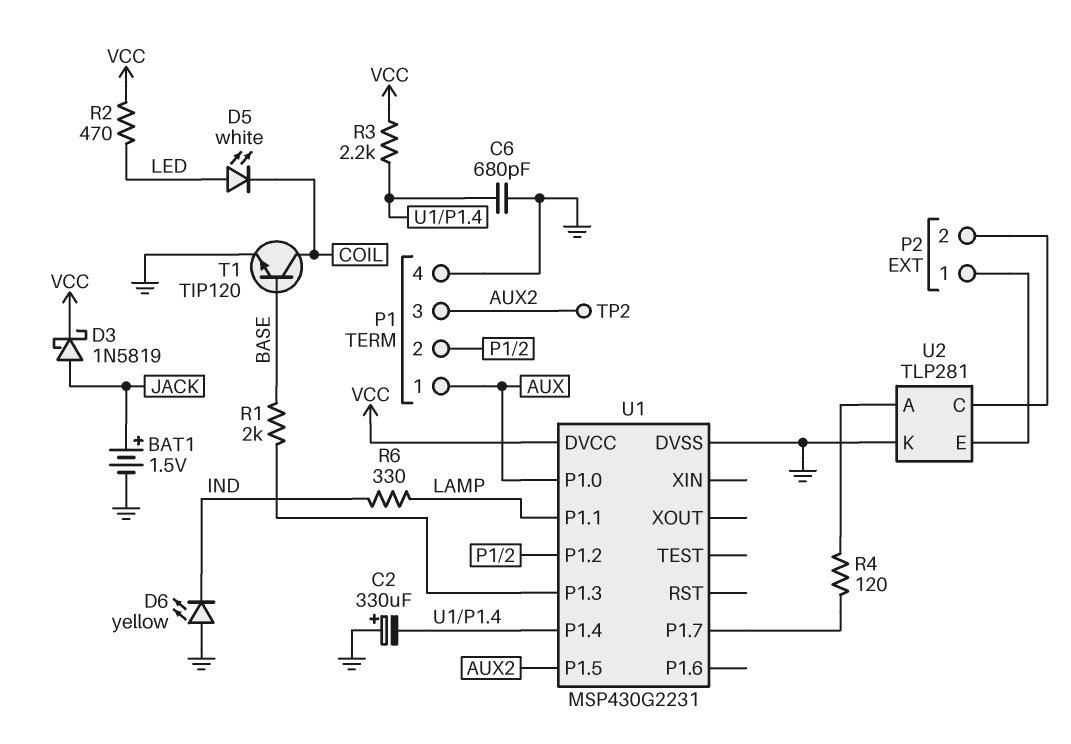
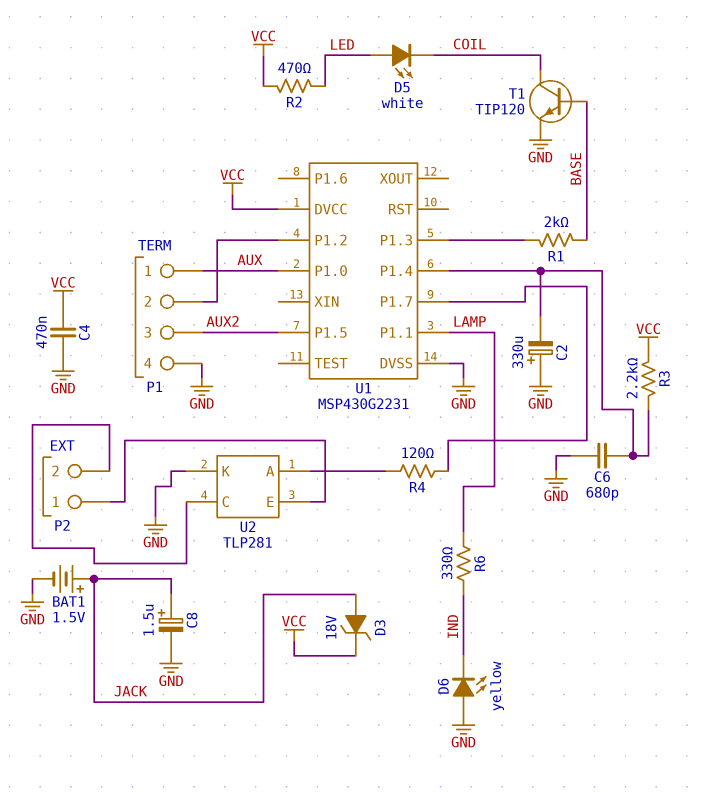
C4: none -> 470nF (GND, VCC)
C8: none -> 1.5uF (plus JACK, minus GND)
D3: schottky 1N5819 (A JACK, K VCC) -> zener 18V (A JACK, K VCC)
TP2: test point (AUX2) -> none

